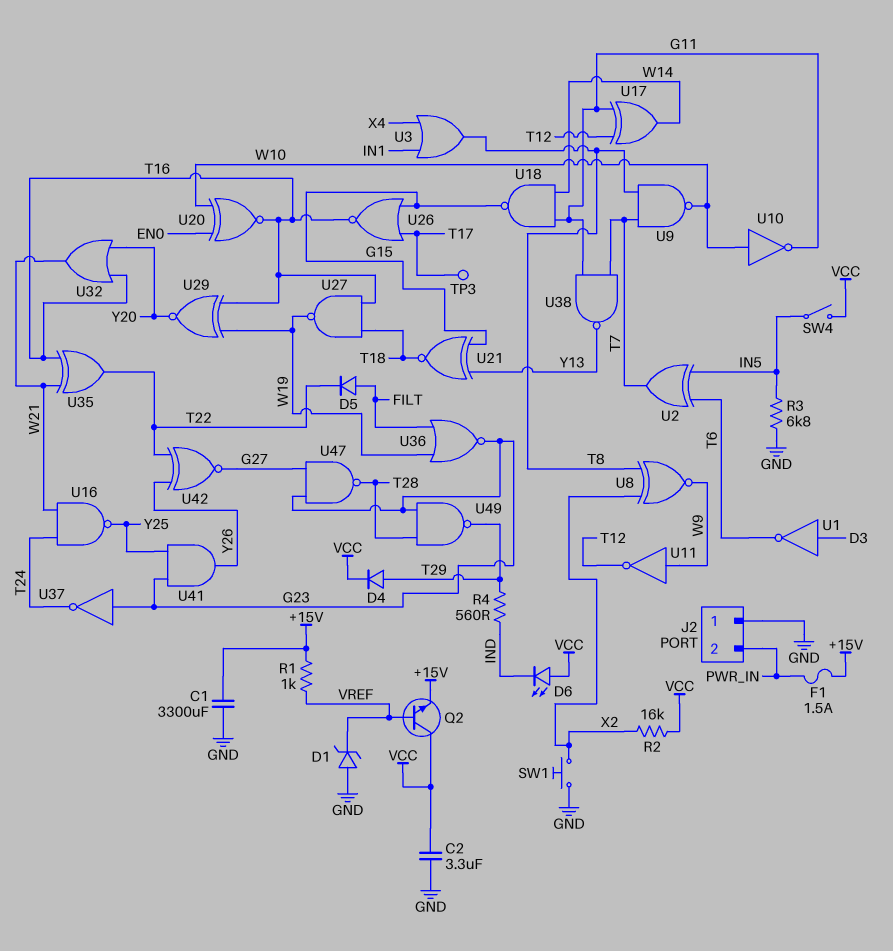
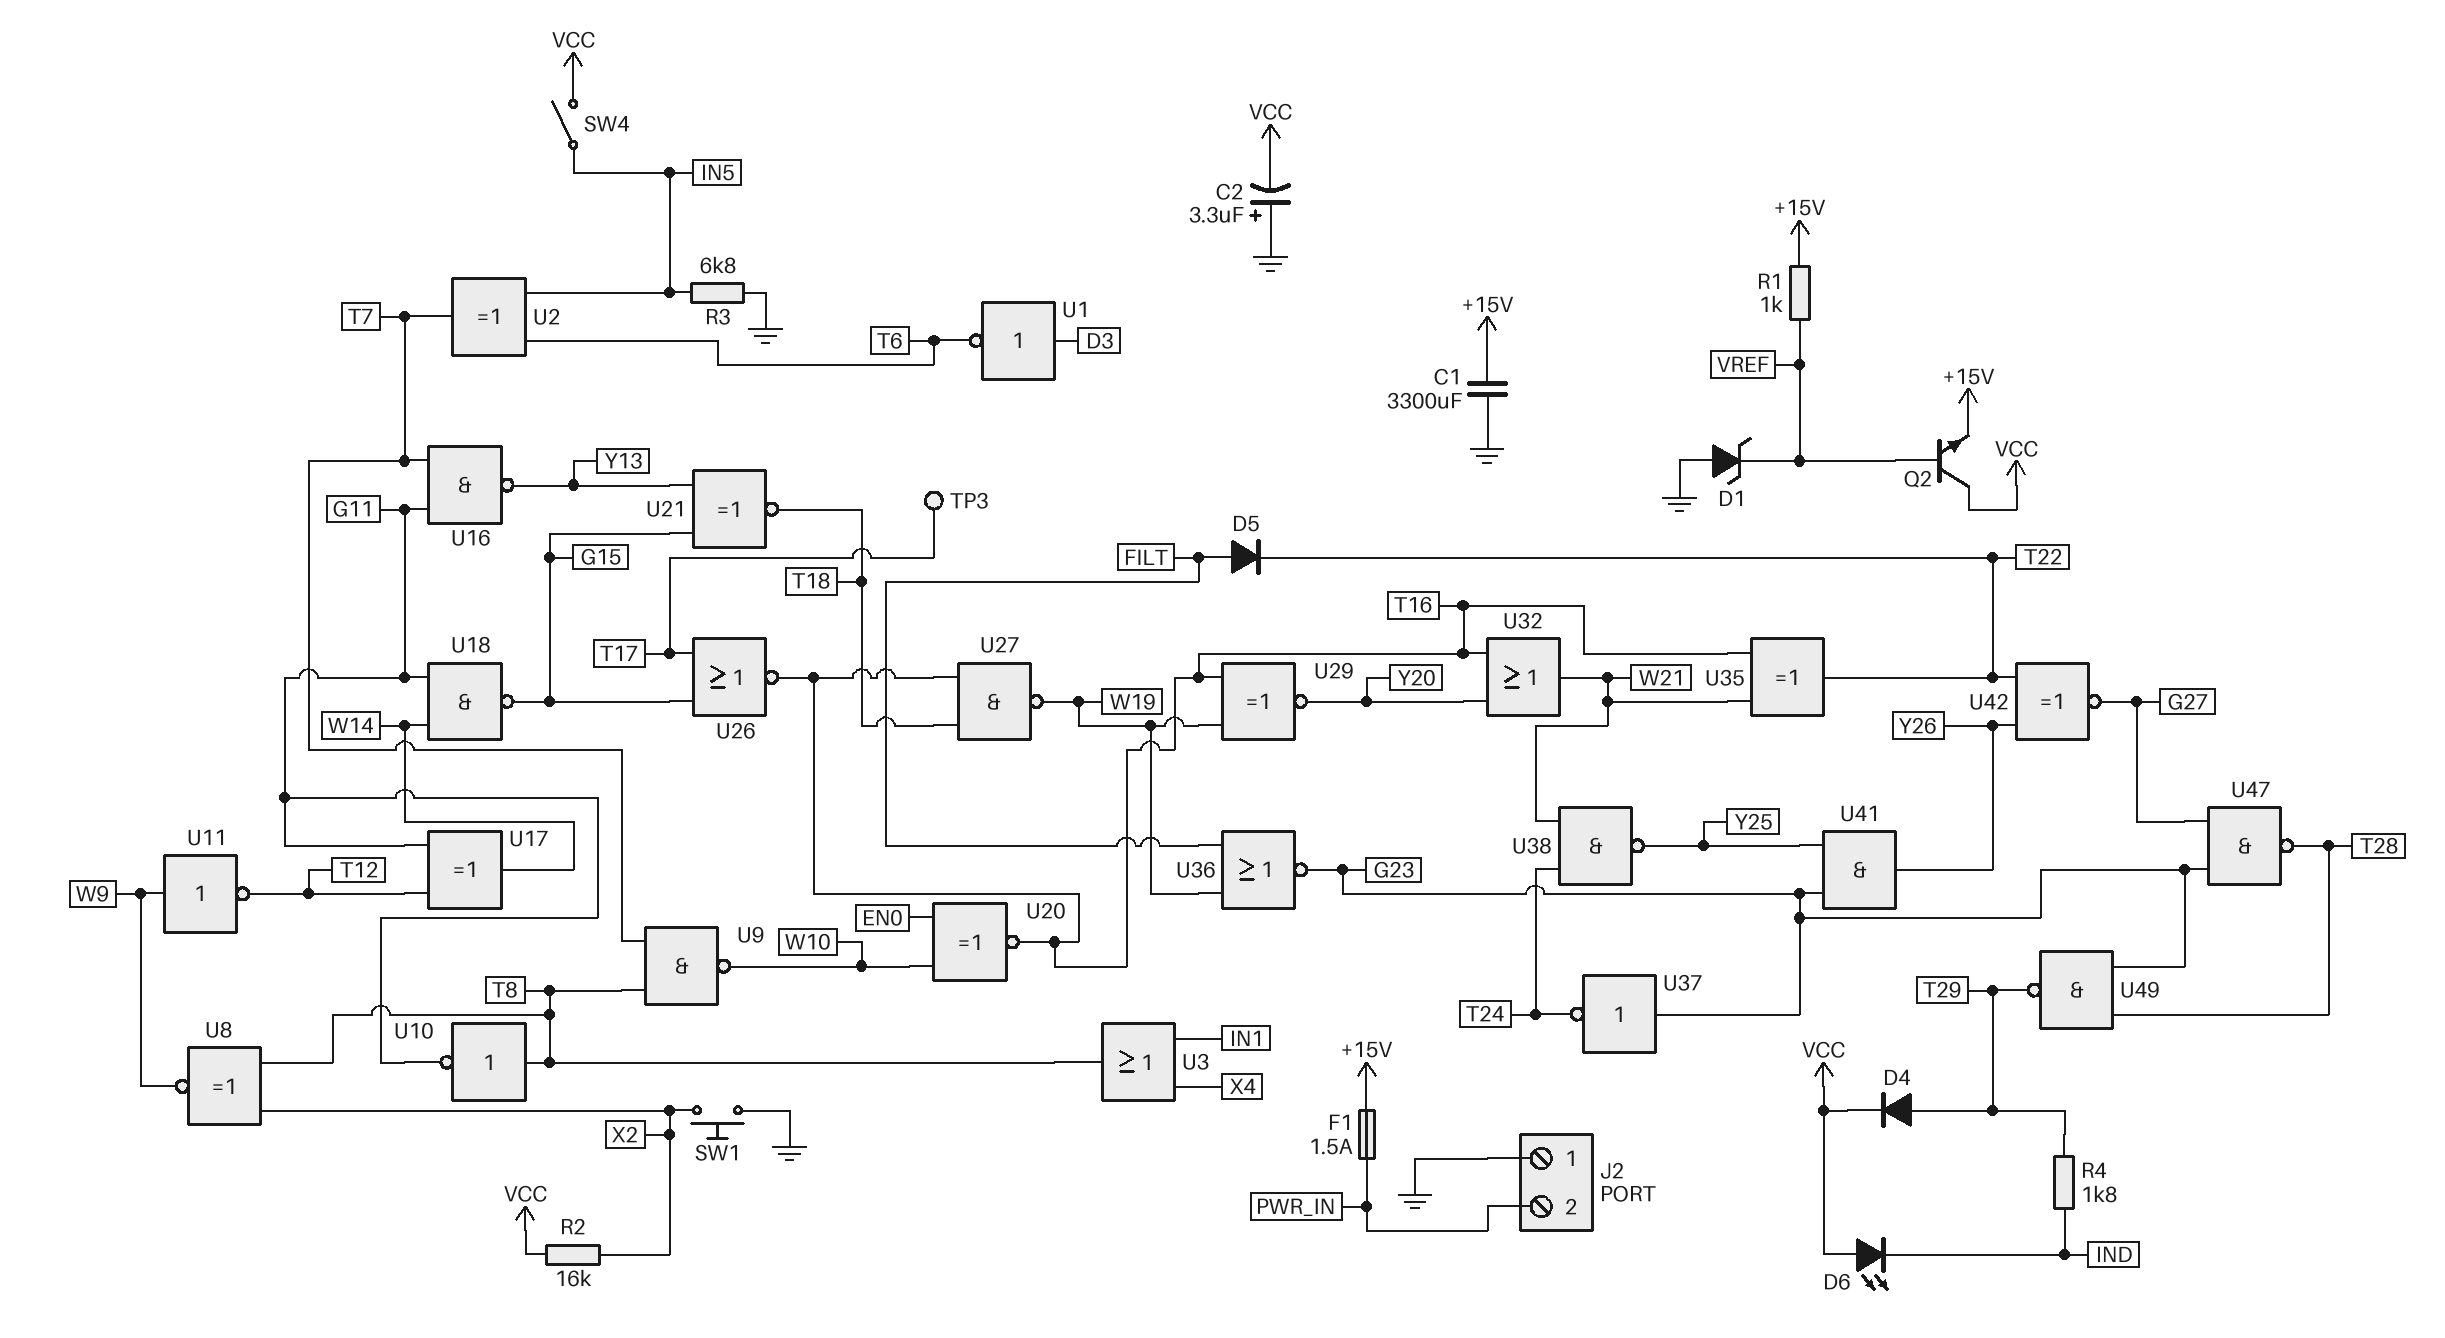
C2: 3.3uF (GND, VCC) -> 3.3uF (plus GND, minus VCC)
R4: 560 (IND, T29) -> 1.8k (IND, T29)
U10: NOT (in W10, out G11) -> NOT (in T8, out G11)
U16: NAND (in T24, in W21, out Y25) -> NAND (in G11, in T7, out Y13)
U38: NAND (in G11, in T7, out Y13) -> NAND (in T24, in W21, out Y25)

